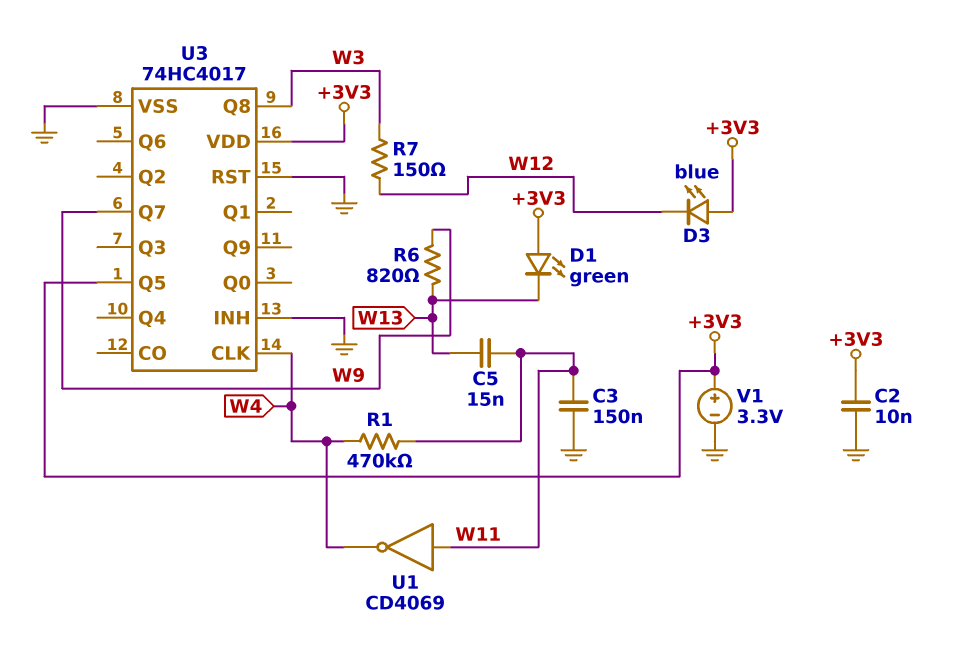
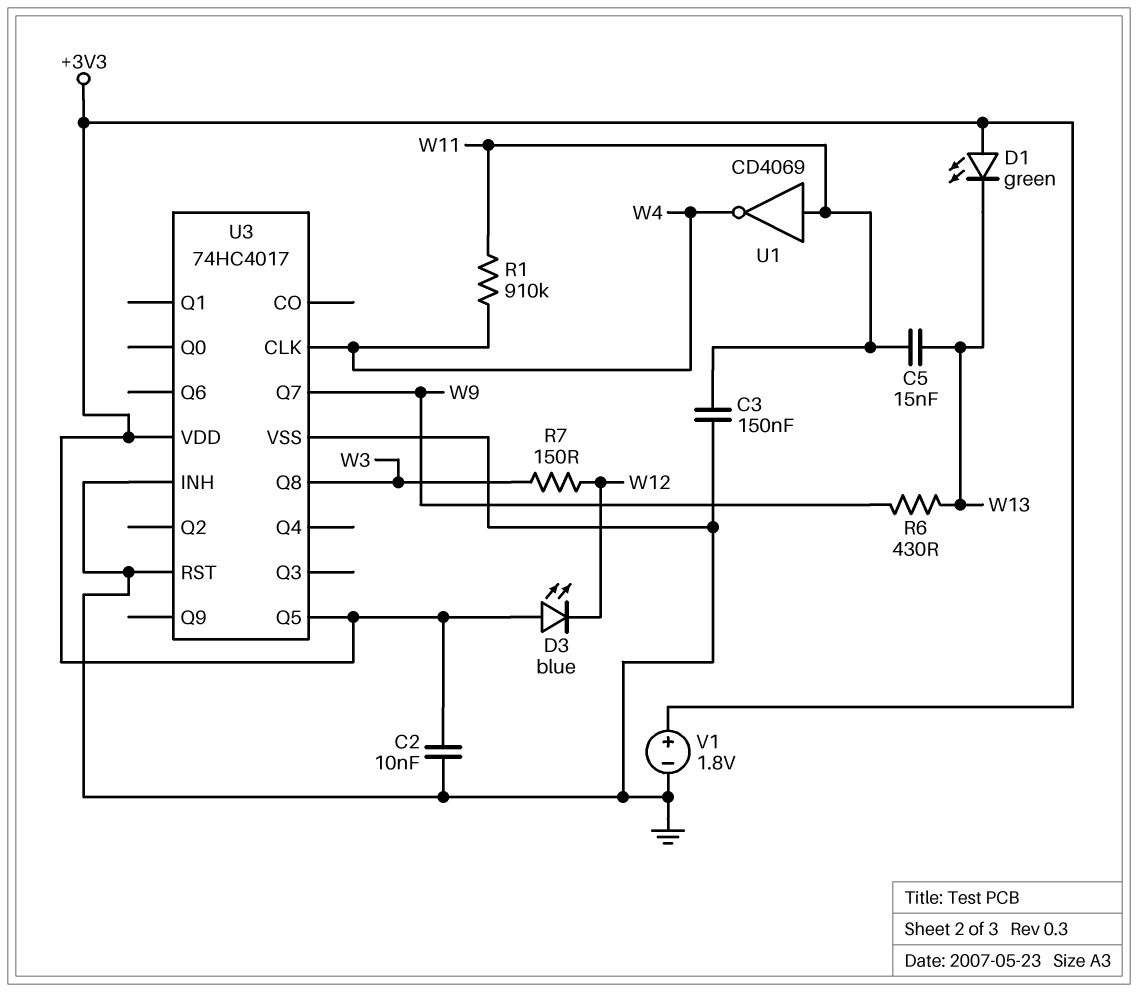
R1: 470k (W4, W11) -> 910k (W4, W11)
R6: 820 (W9, W13) -> 430 (W9, W13)
V1: 3.3V (plus +3V3, minus GND) -> 1.8V (plus +3V3, minus GND)

